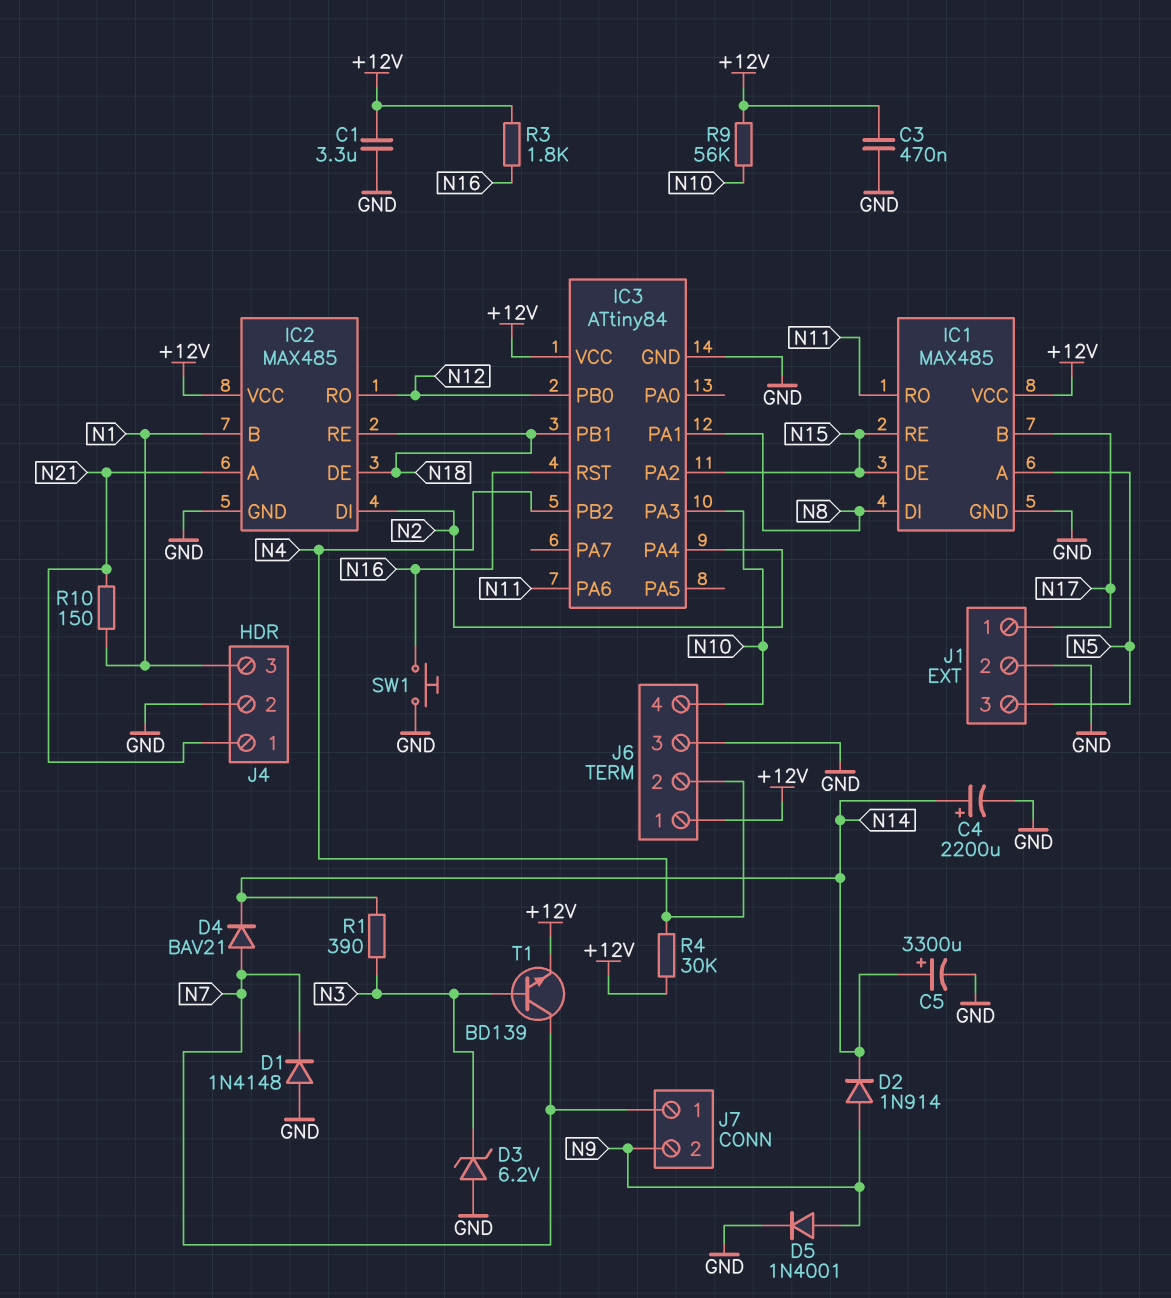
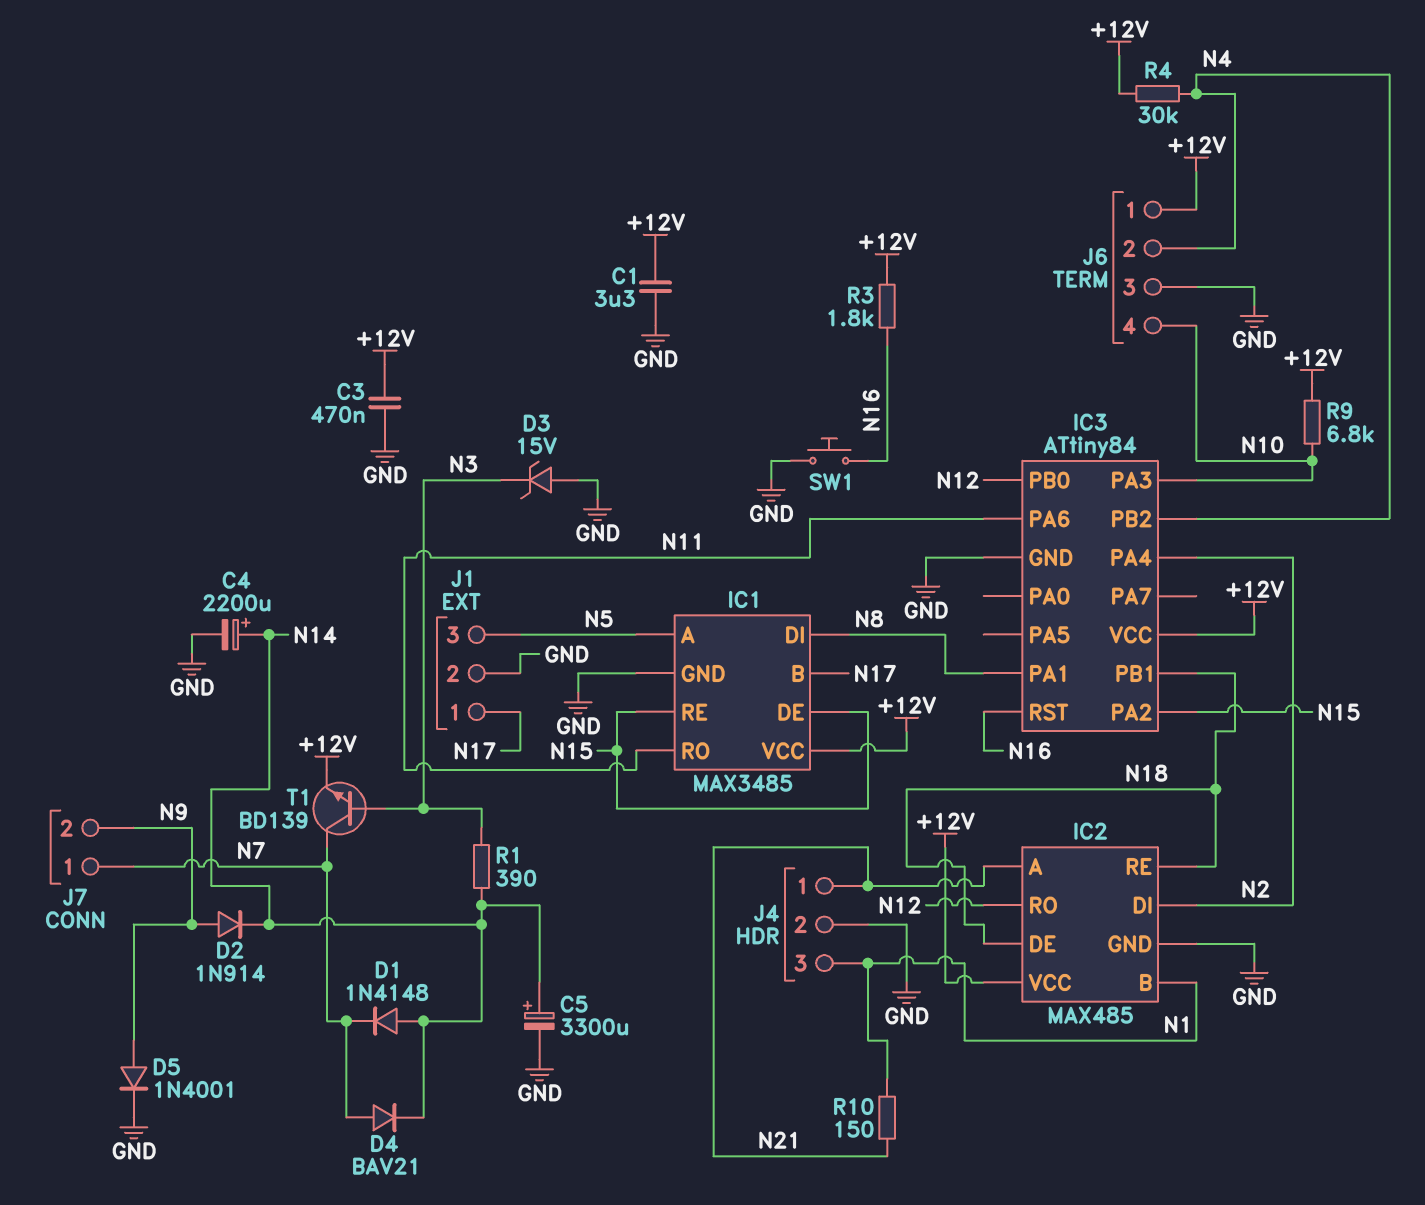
D1: diode 1N4148 (A GND, K N7) -> diode 1N4148 (A N14, K N7)
D3: zener 6.2V (A GND, K N3) -> zener 15V (A GND, K N3)
IC1: MAX485 -> MAX3485
R9: 56k (+12V, N10) -> 6.8k (+12V, N10)

